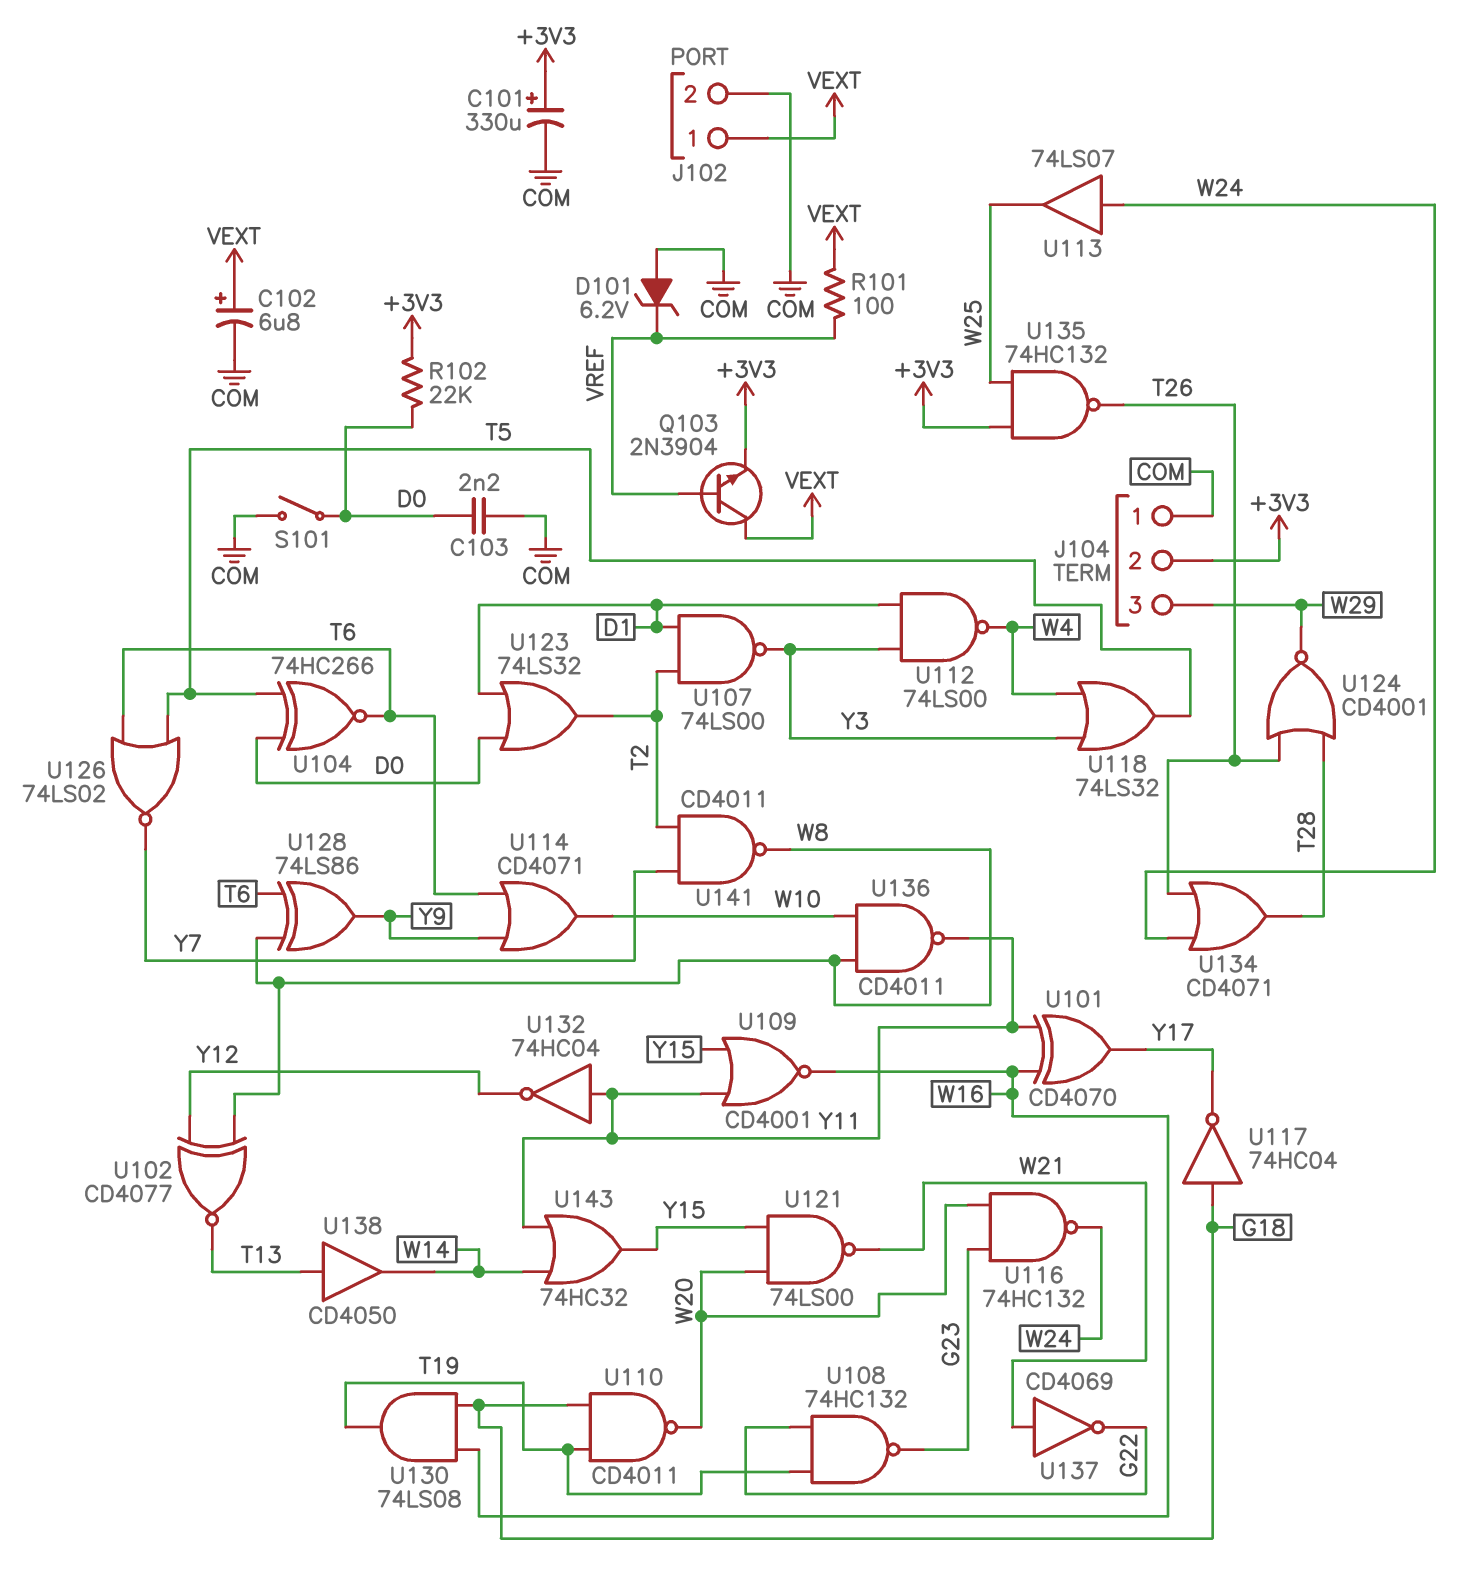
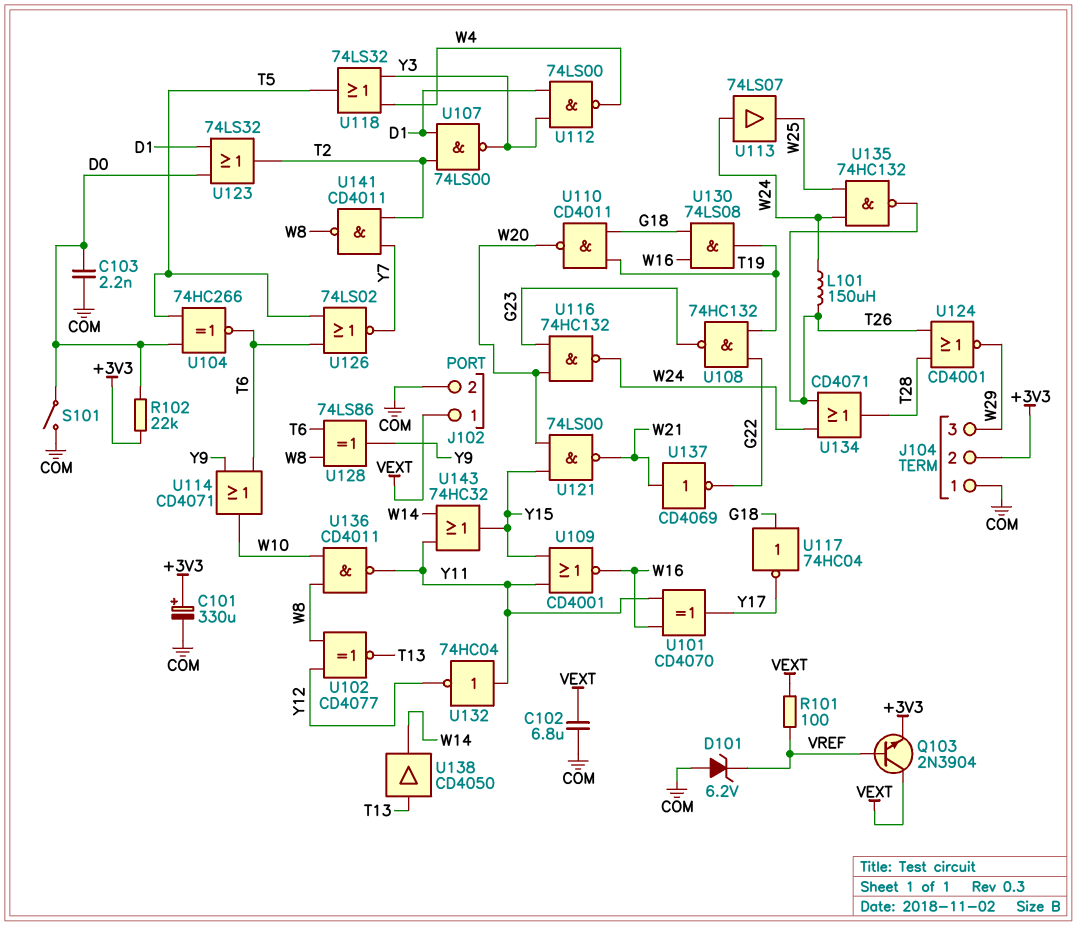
C102: 6.8uF (plus VEXT, minus COM) -> 6.8uF (COM, VEXT)
L101: none -> 150uH (T26, W24)
U135: NAND 74HC132 (in +3V3, in W25, out T26) -> NAND 74HC132 (in W24, in W25, out T26)

